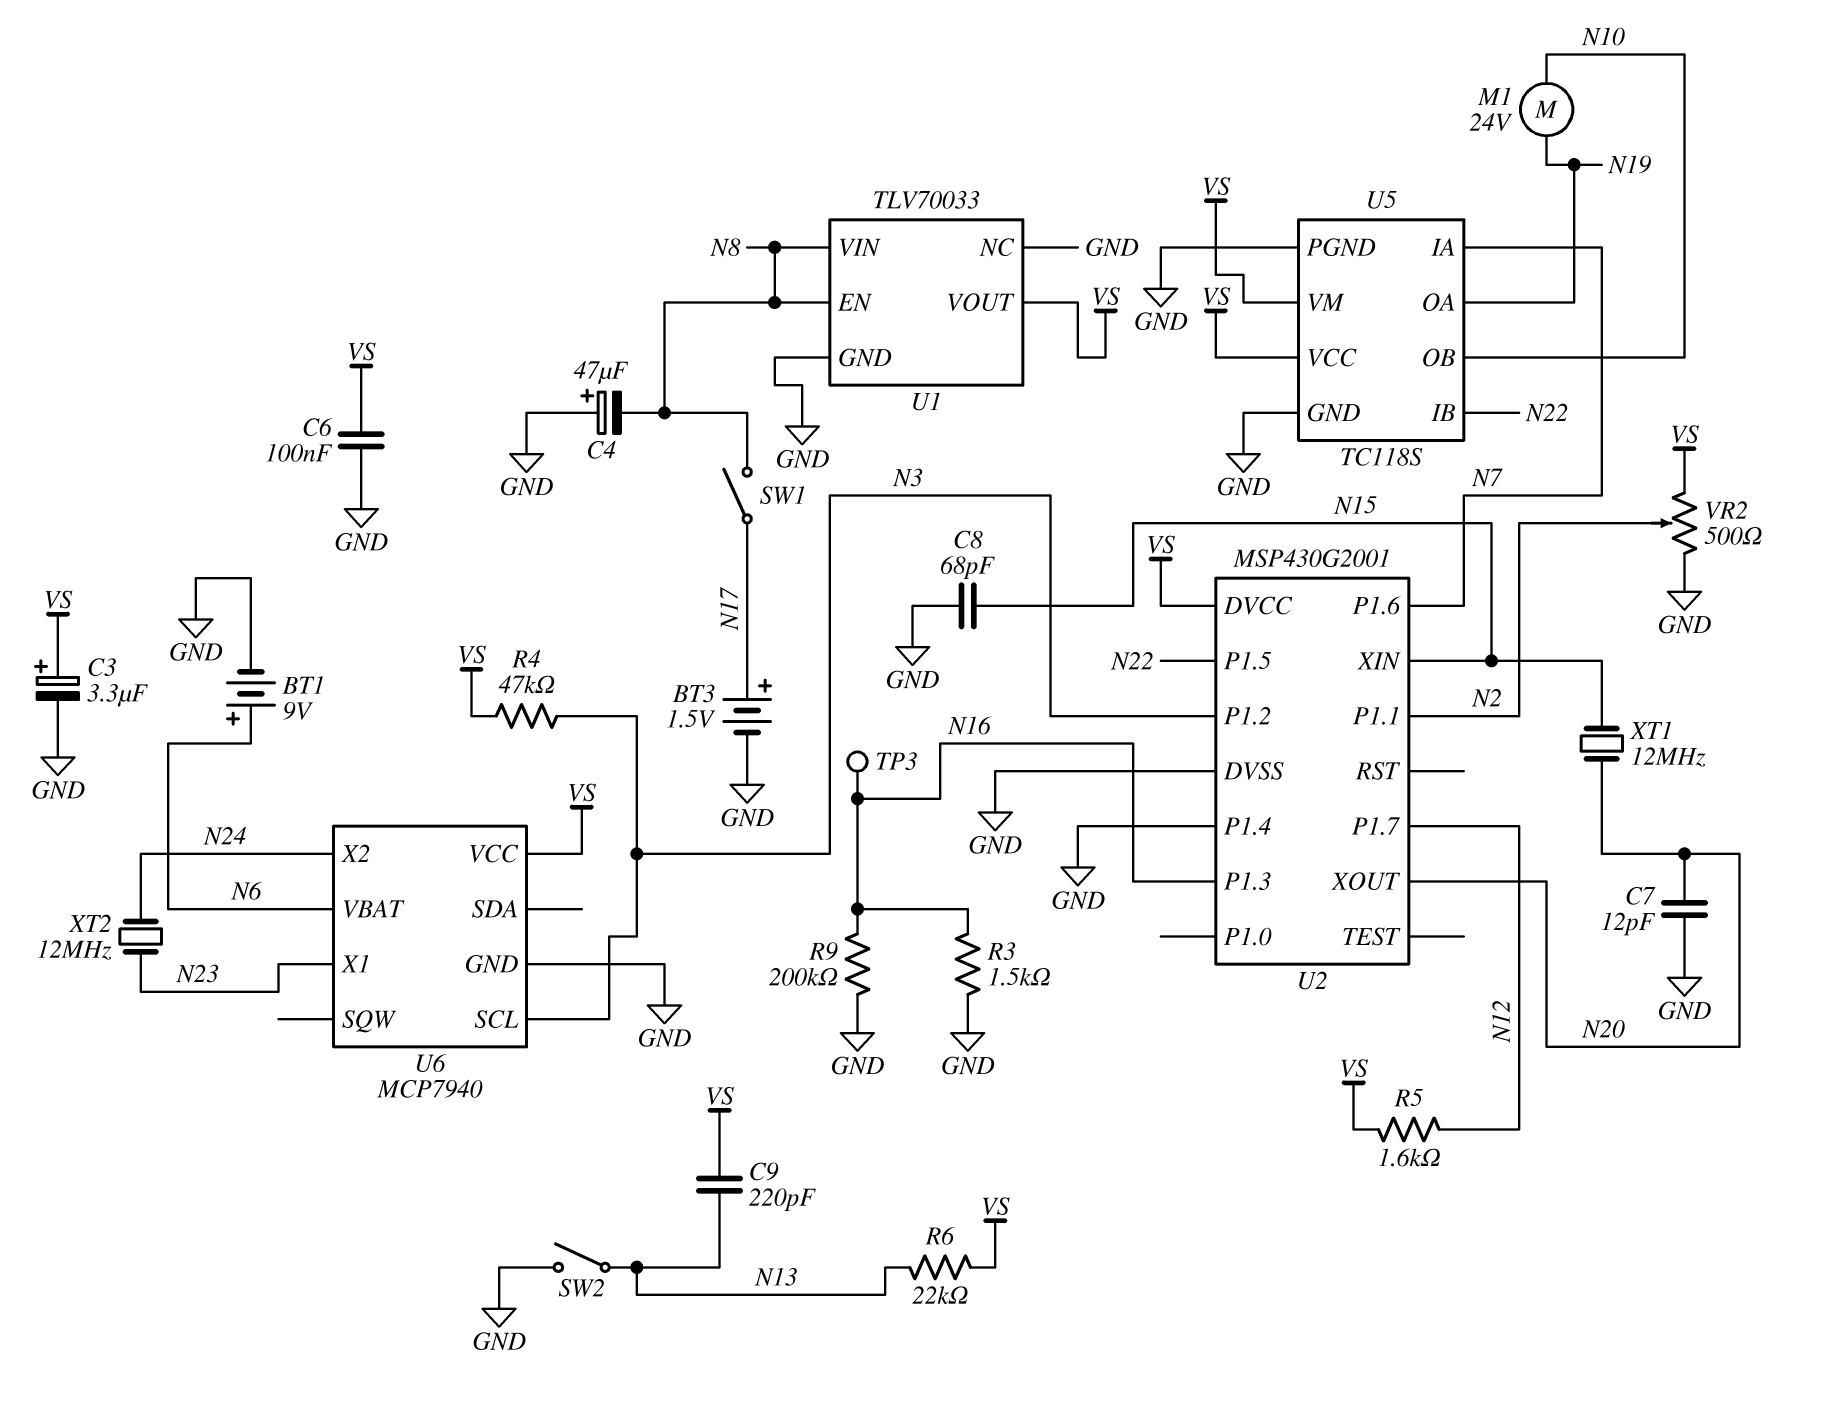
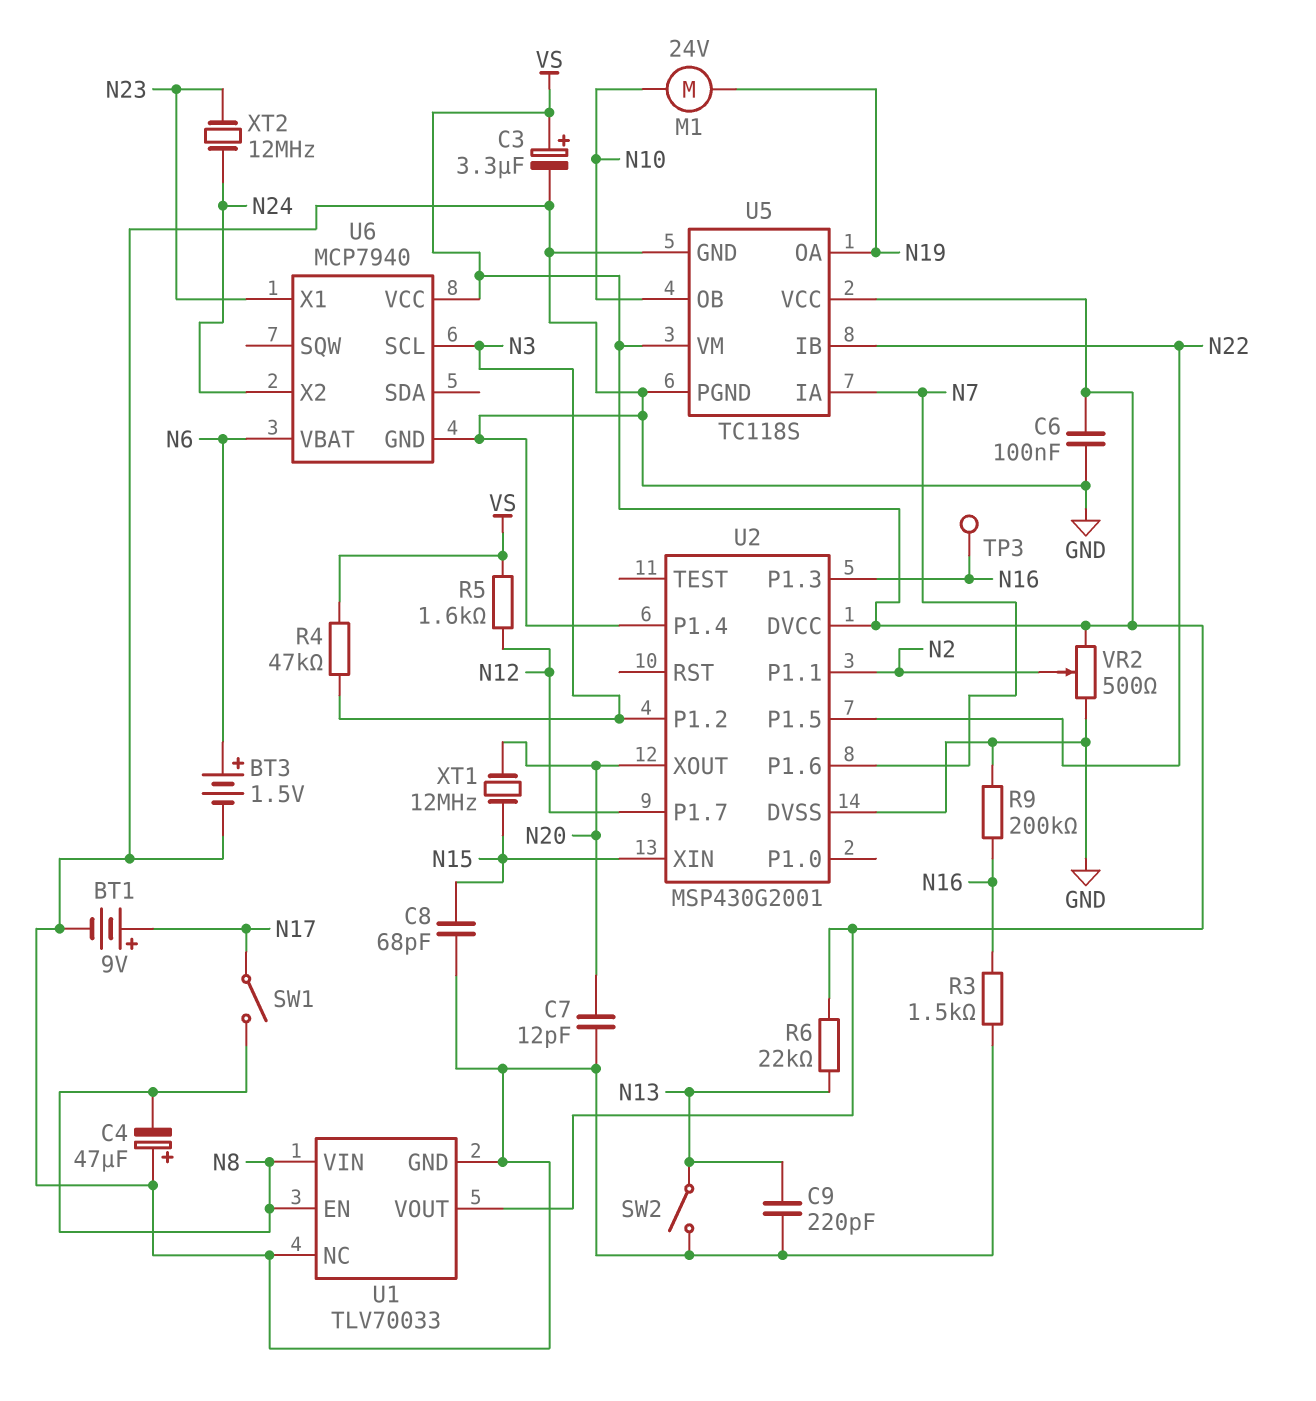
BT1: 9V (plus N6, minus GND) -> 9V (plus N17, minus GND)
BT3: 1.5V (plus N17, minus GND) -> 1.5V (plus N6, minus GND)
C9: 220pF (N13, VS) -> 220pF (GND, N13)

